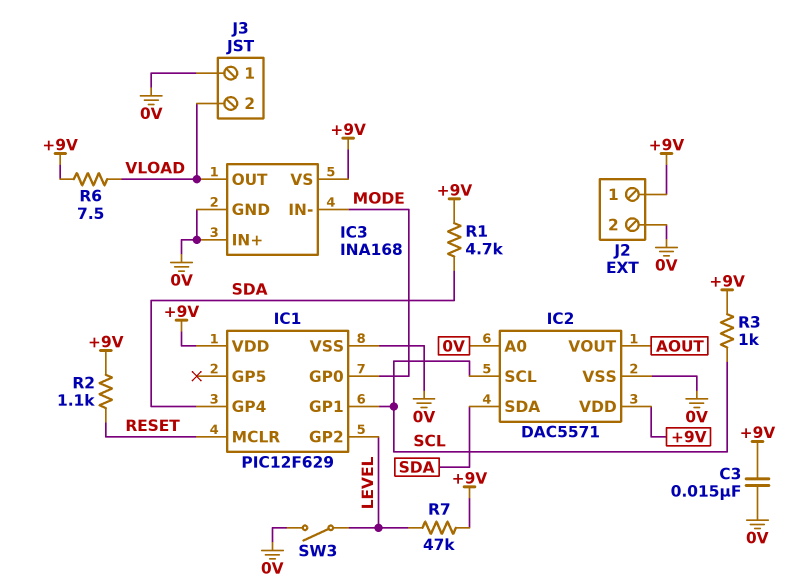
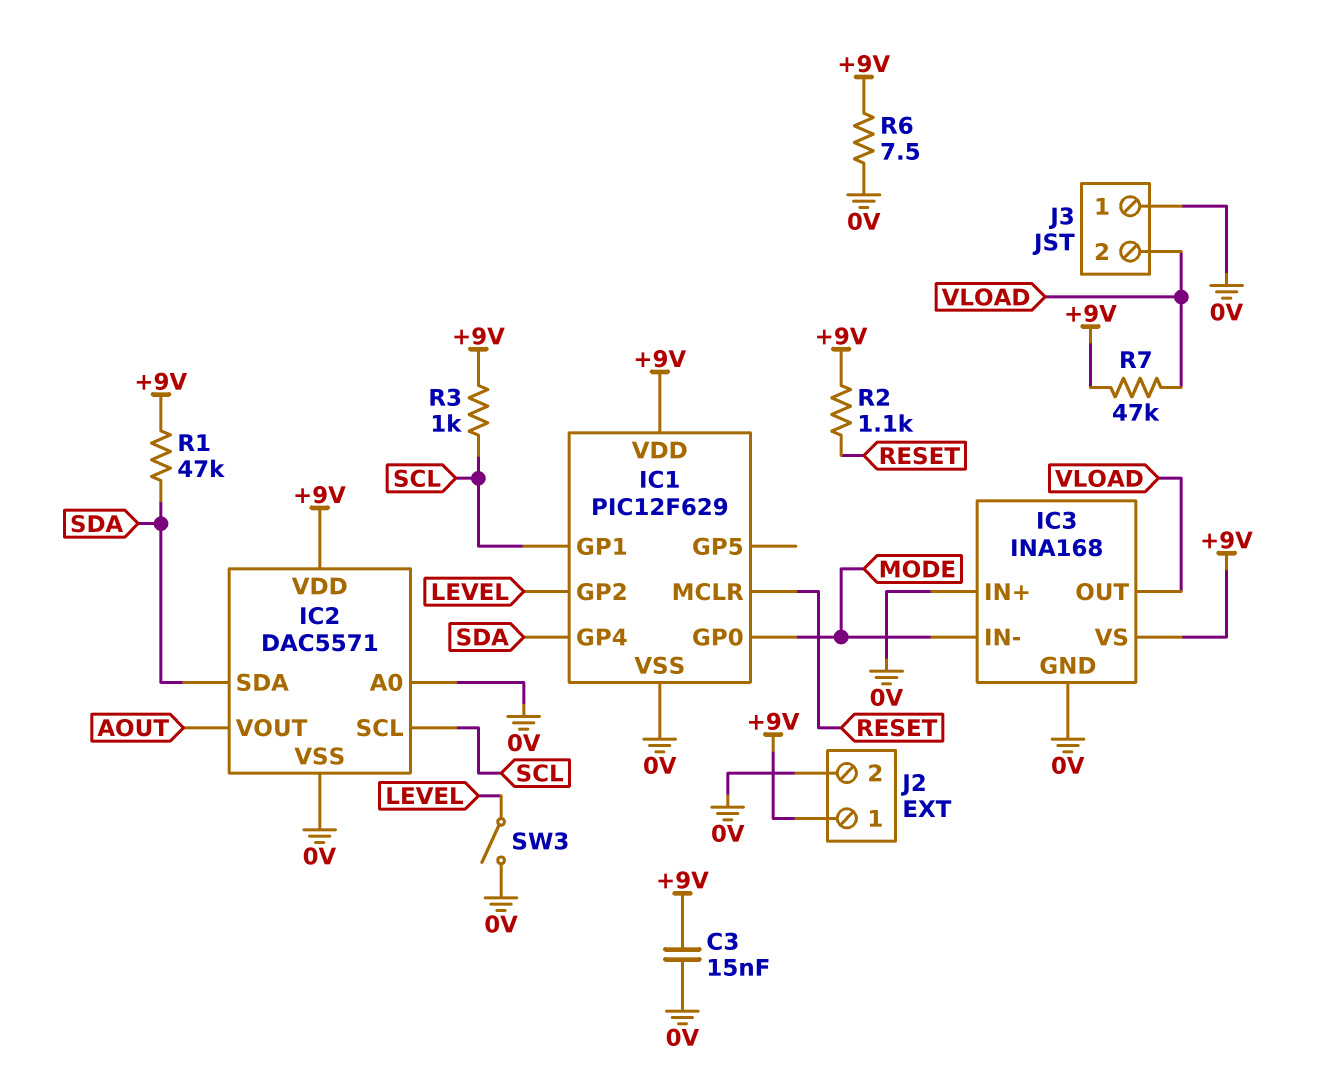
R1: 4.7k (+9V, SDA) -> 47k (+9V, SDA)
R6: 7.5 (+9V, VLOAD) -> 7.5 (+9V, 0V)
R7: 47k (+9V, LEVEL) -> 47k (+9V, VLOAD)

